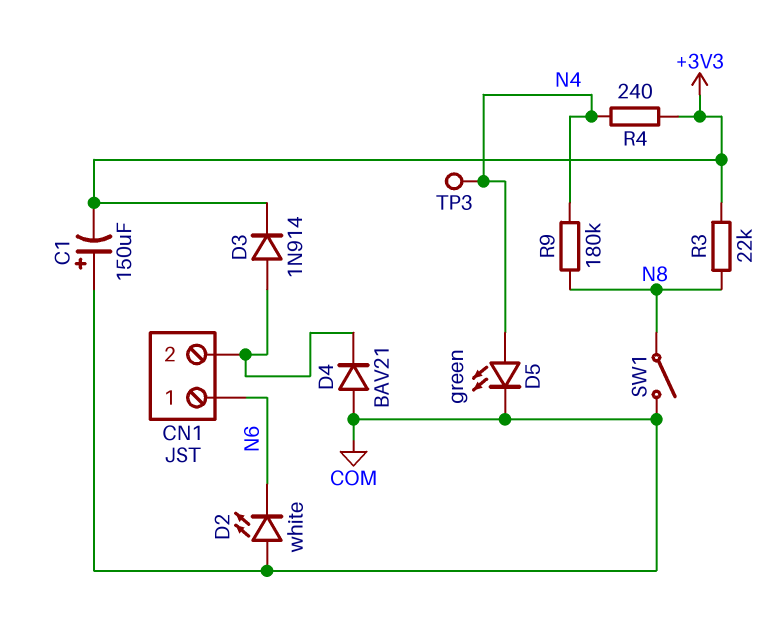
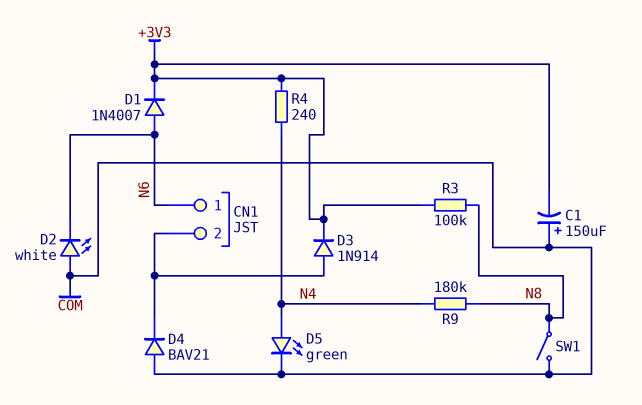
D1: none -> diode 1N4007 (A N6, K +3V3)
R3: 22k (+3V3, N8) -> 100k (+3V3, N8)
TP3: test point (N4) -> none

